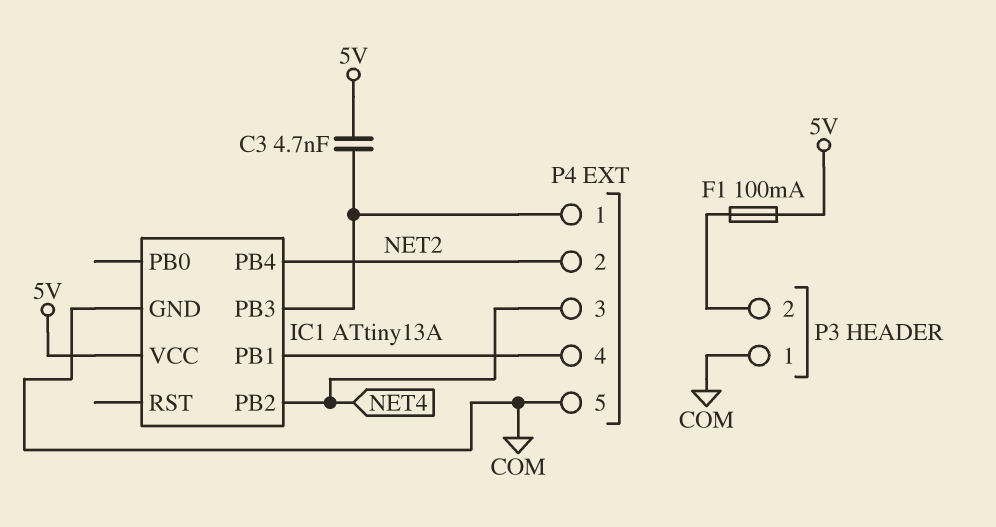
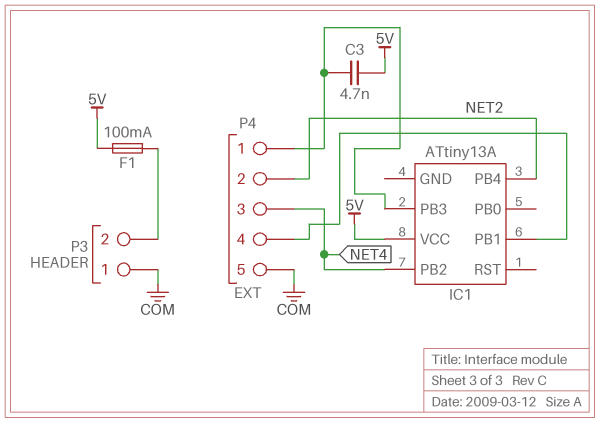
IC1 pin GND: COM -> none

